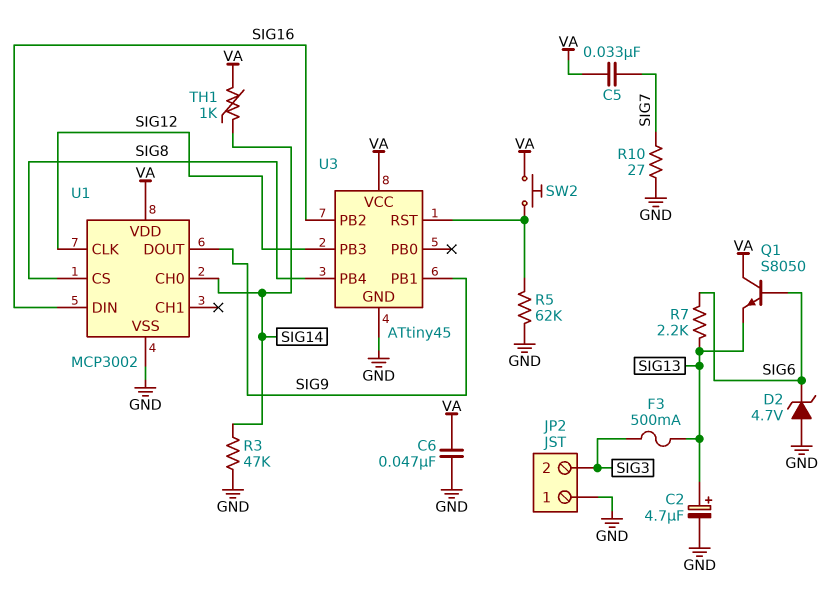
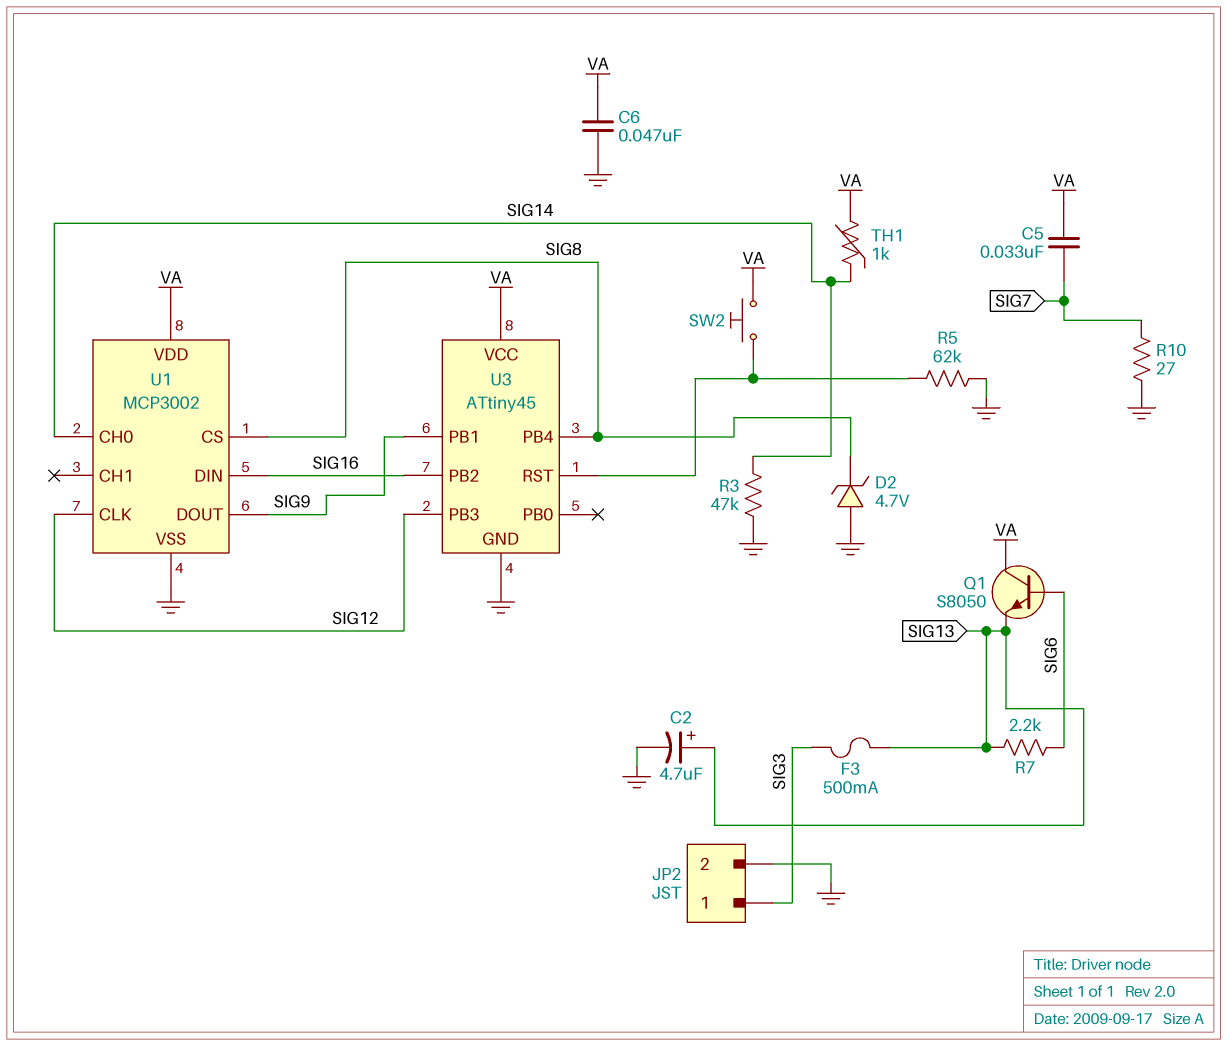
D2: zener 4.7V (A GND, K SIG6) -> zener 4.7V (A GND, K SIG8)
JP2 pin 1: GND -> SIG3
JP2 pin 2: SIG3 -> GND

